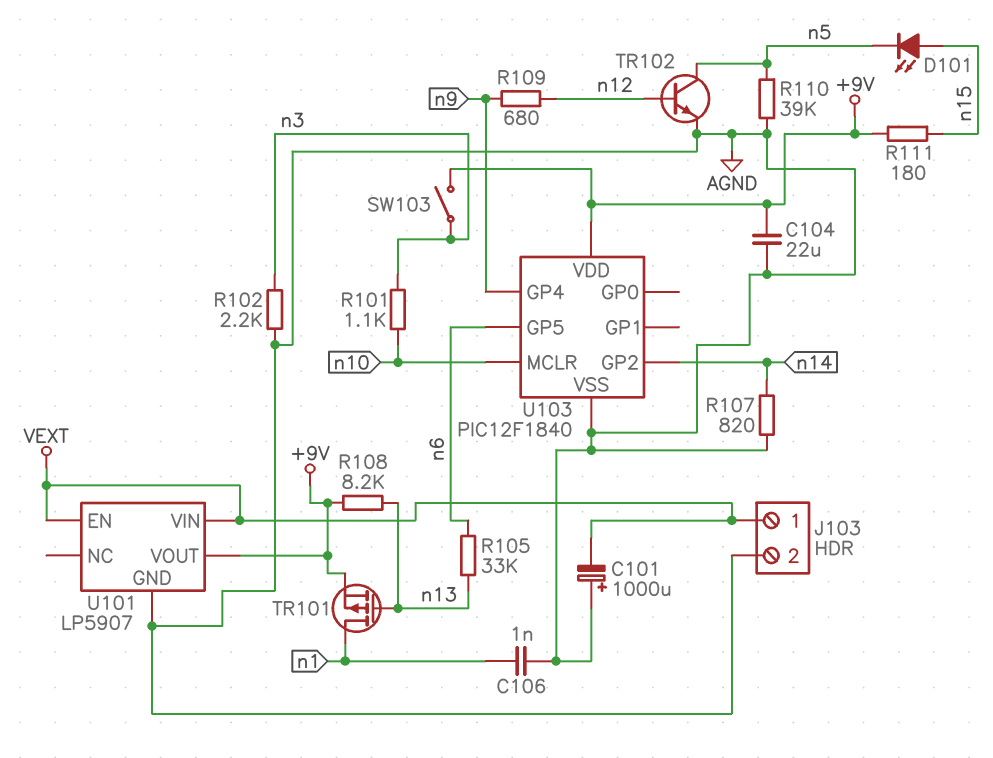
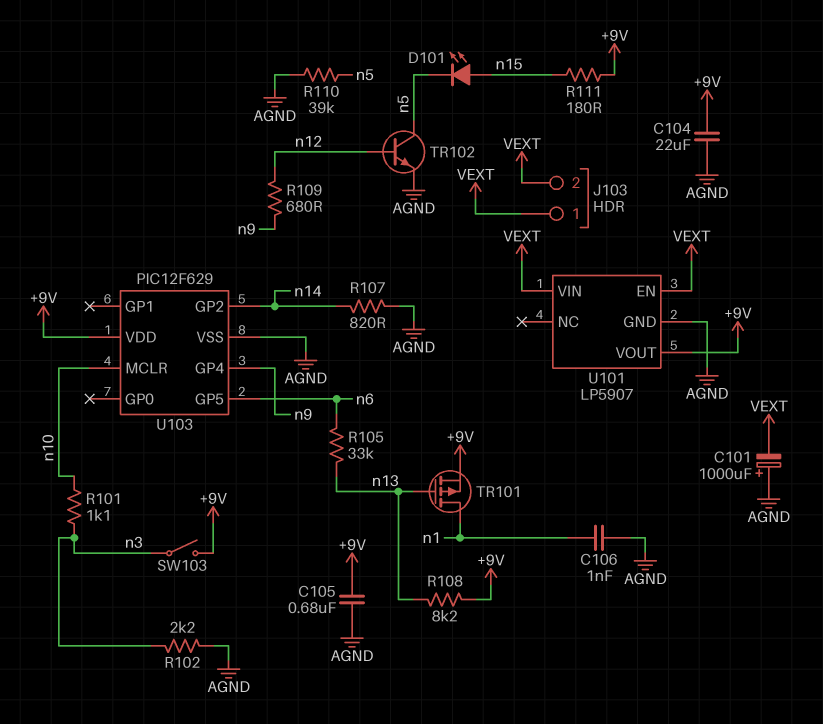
C105: none -> 680nF (+9V, AGND)
J103 pin 2: AGND -> VEXT
U103: PIC12F1840 -> PIC12F629

